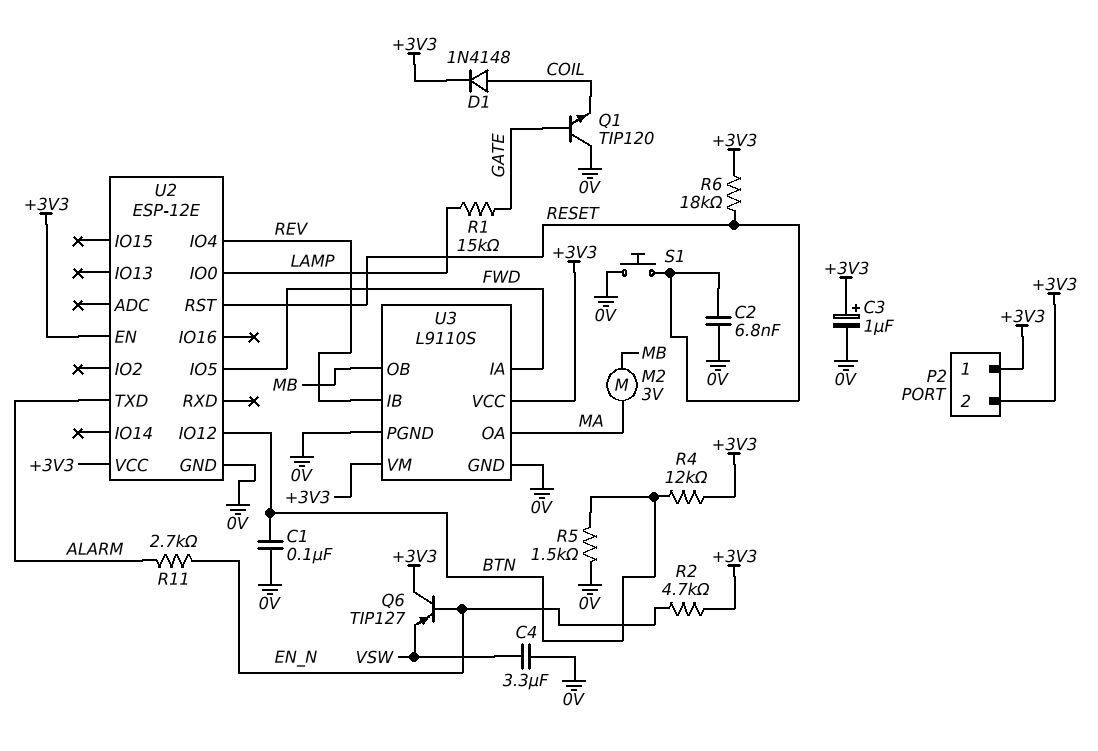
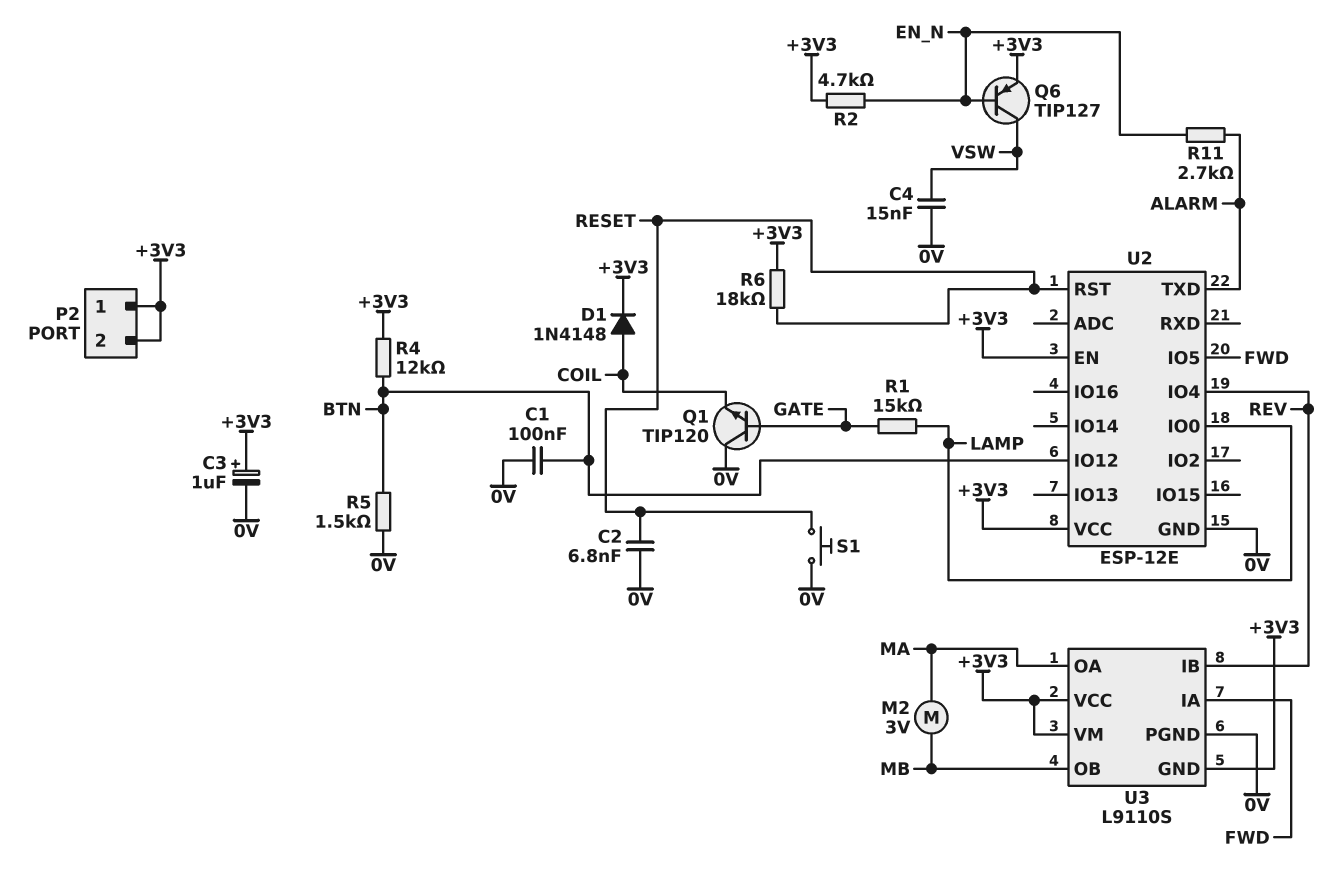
C4: 3.3uF (0V, VSW) -> 15nF (0V, VSW)
Q6: PNP TIP127 (B EN_N, C +3V3, E VSW) -> PNP TIP127 (B EN_N, C VSW, E +3V3)
U3 pin GND: 0V -> +3V3

